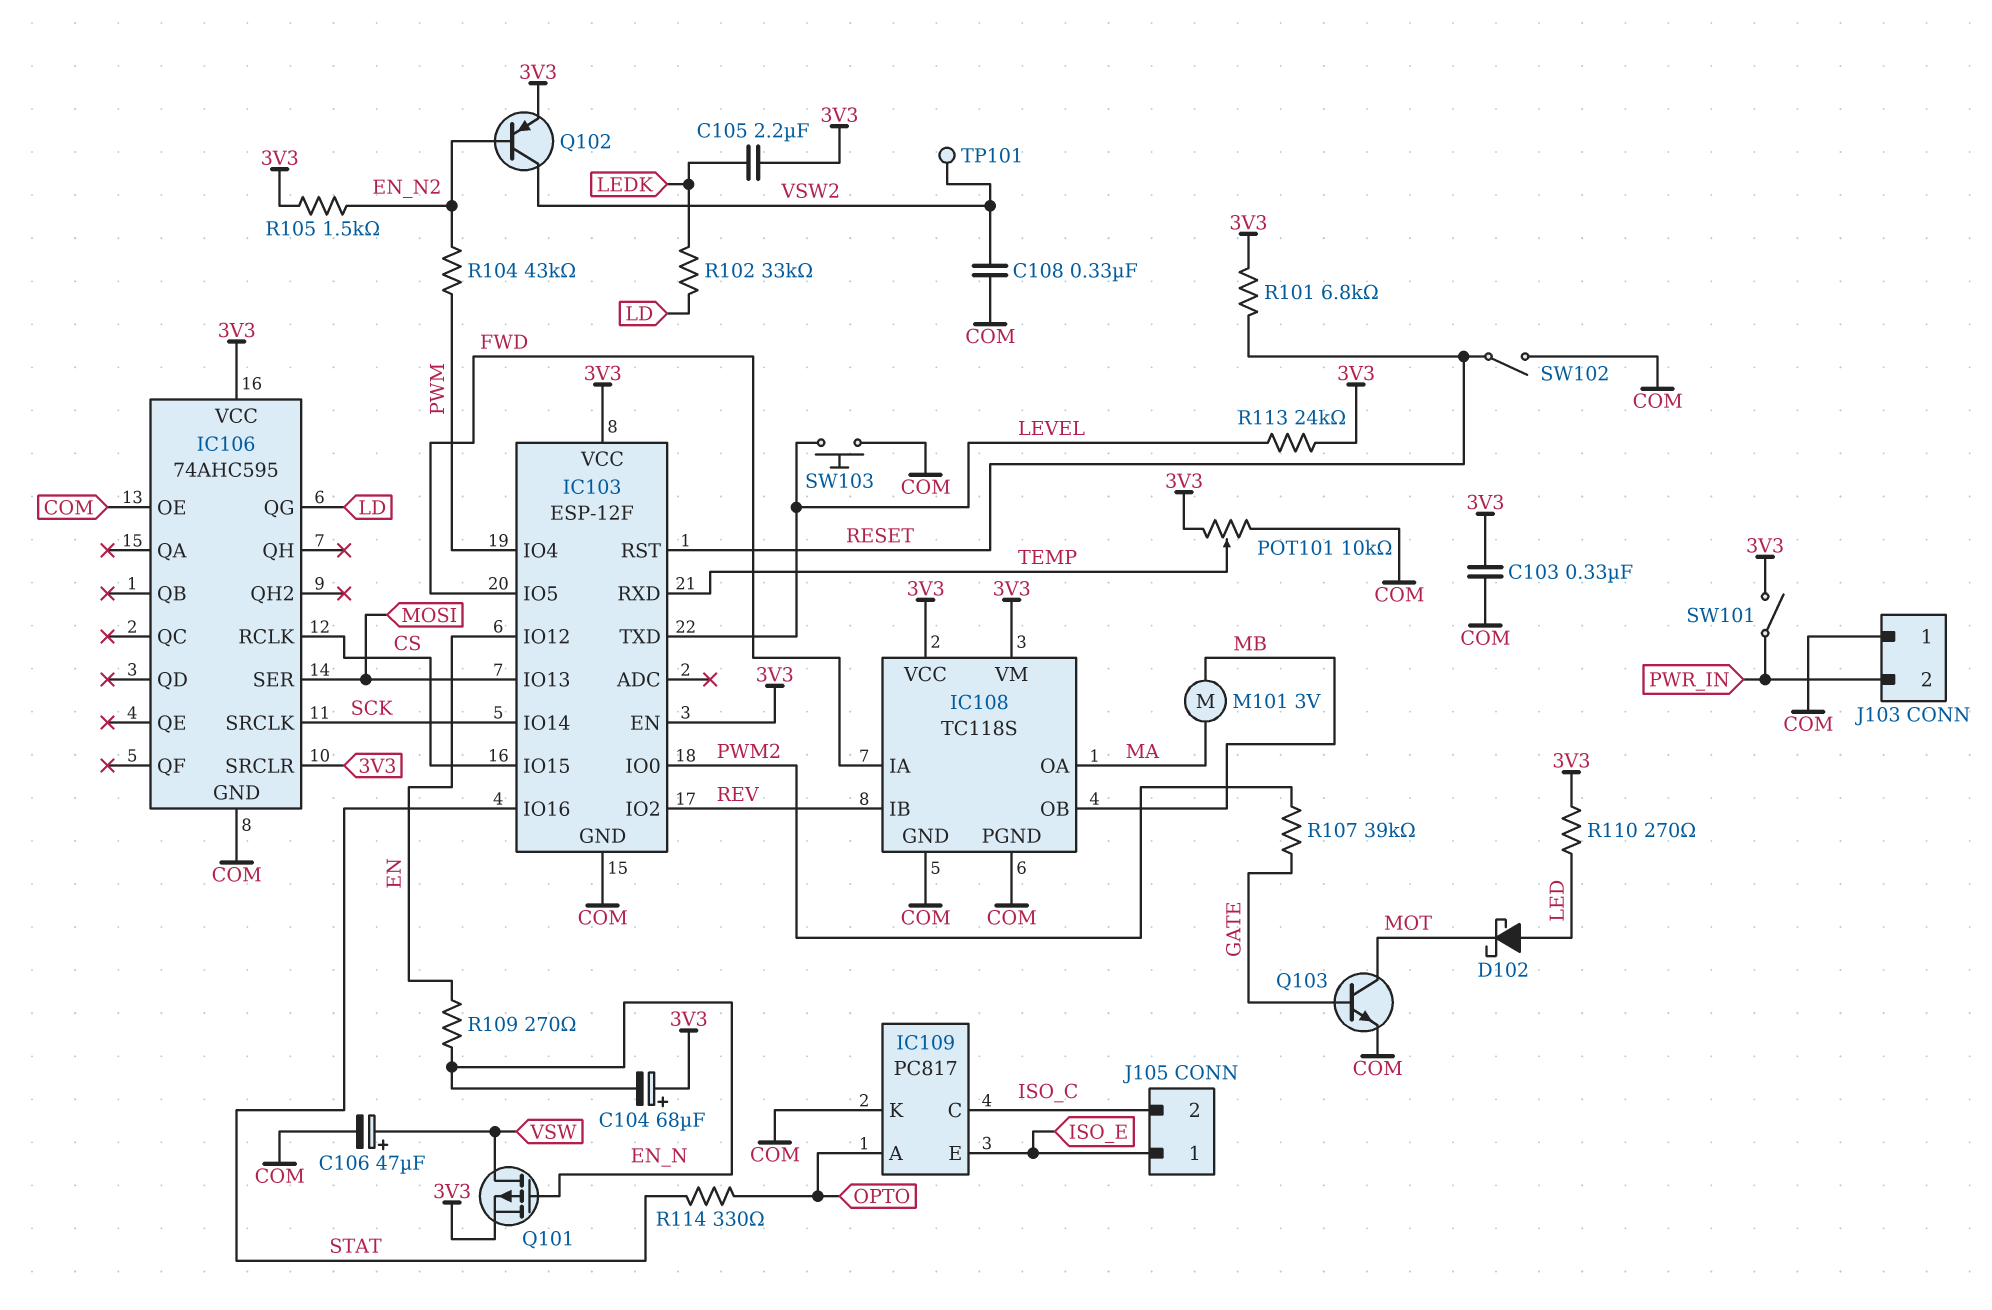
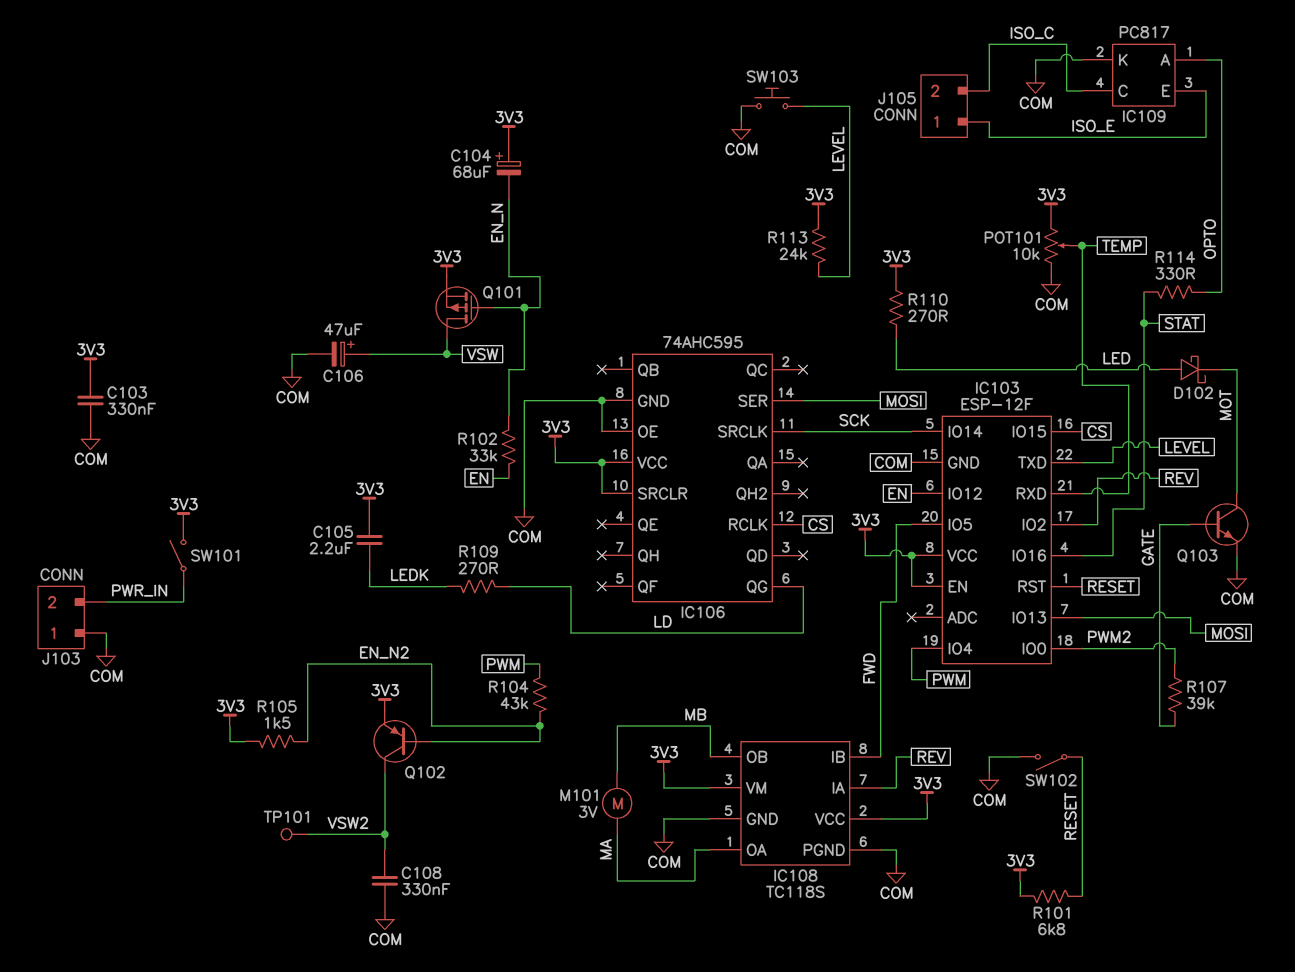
IC108 pin IA: FWD -> REV
IC108 pin IB: REV -> FWD
R102: 33k (LD, LEDK) -> 33k (EN, EN_N)
R109: 270 (EN, EN_N) -> 270 (LD, LEDK)

